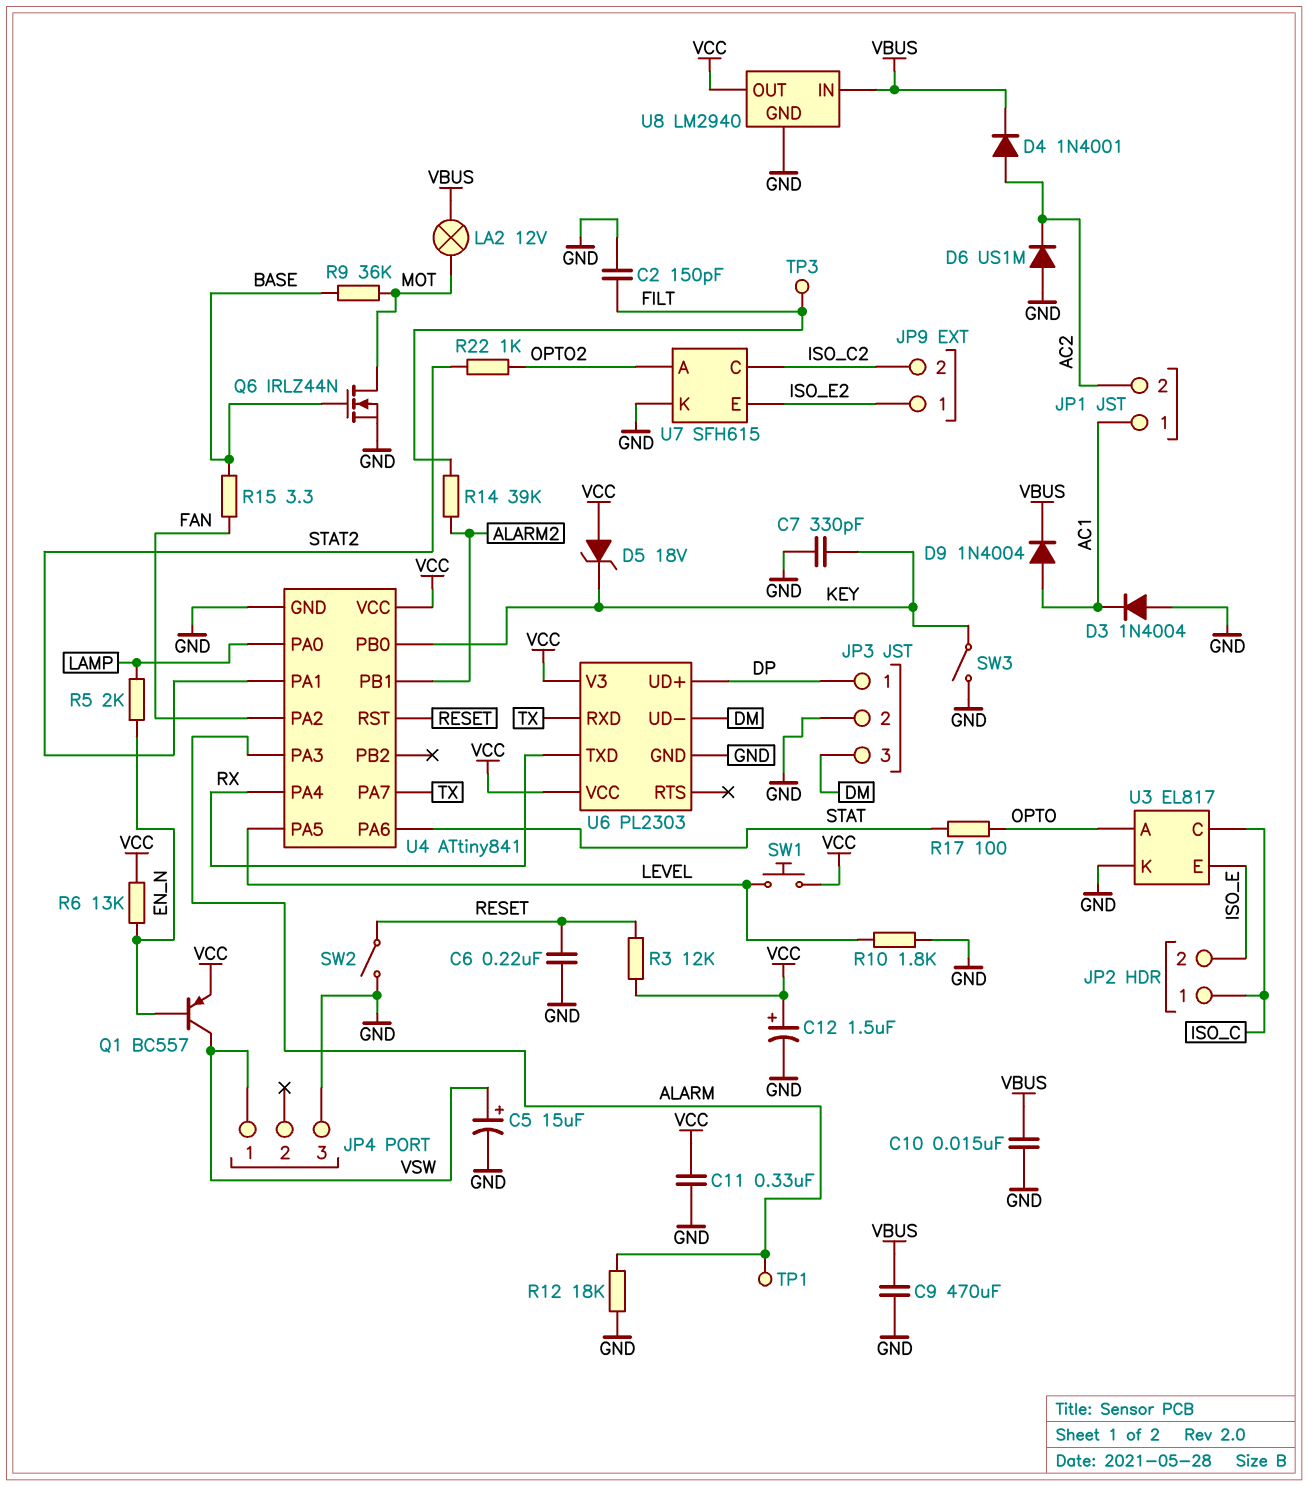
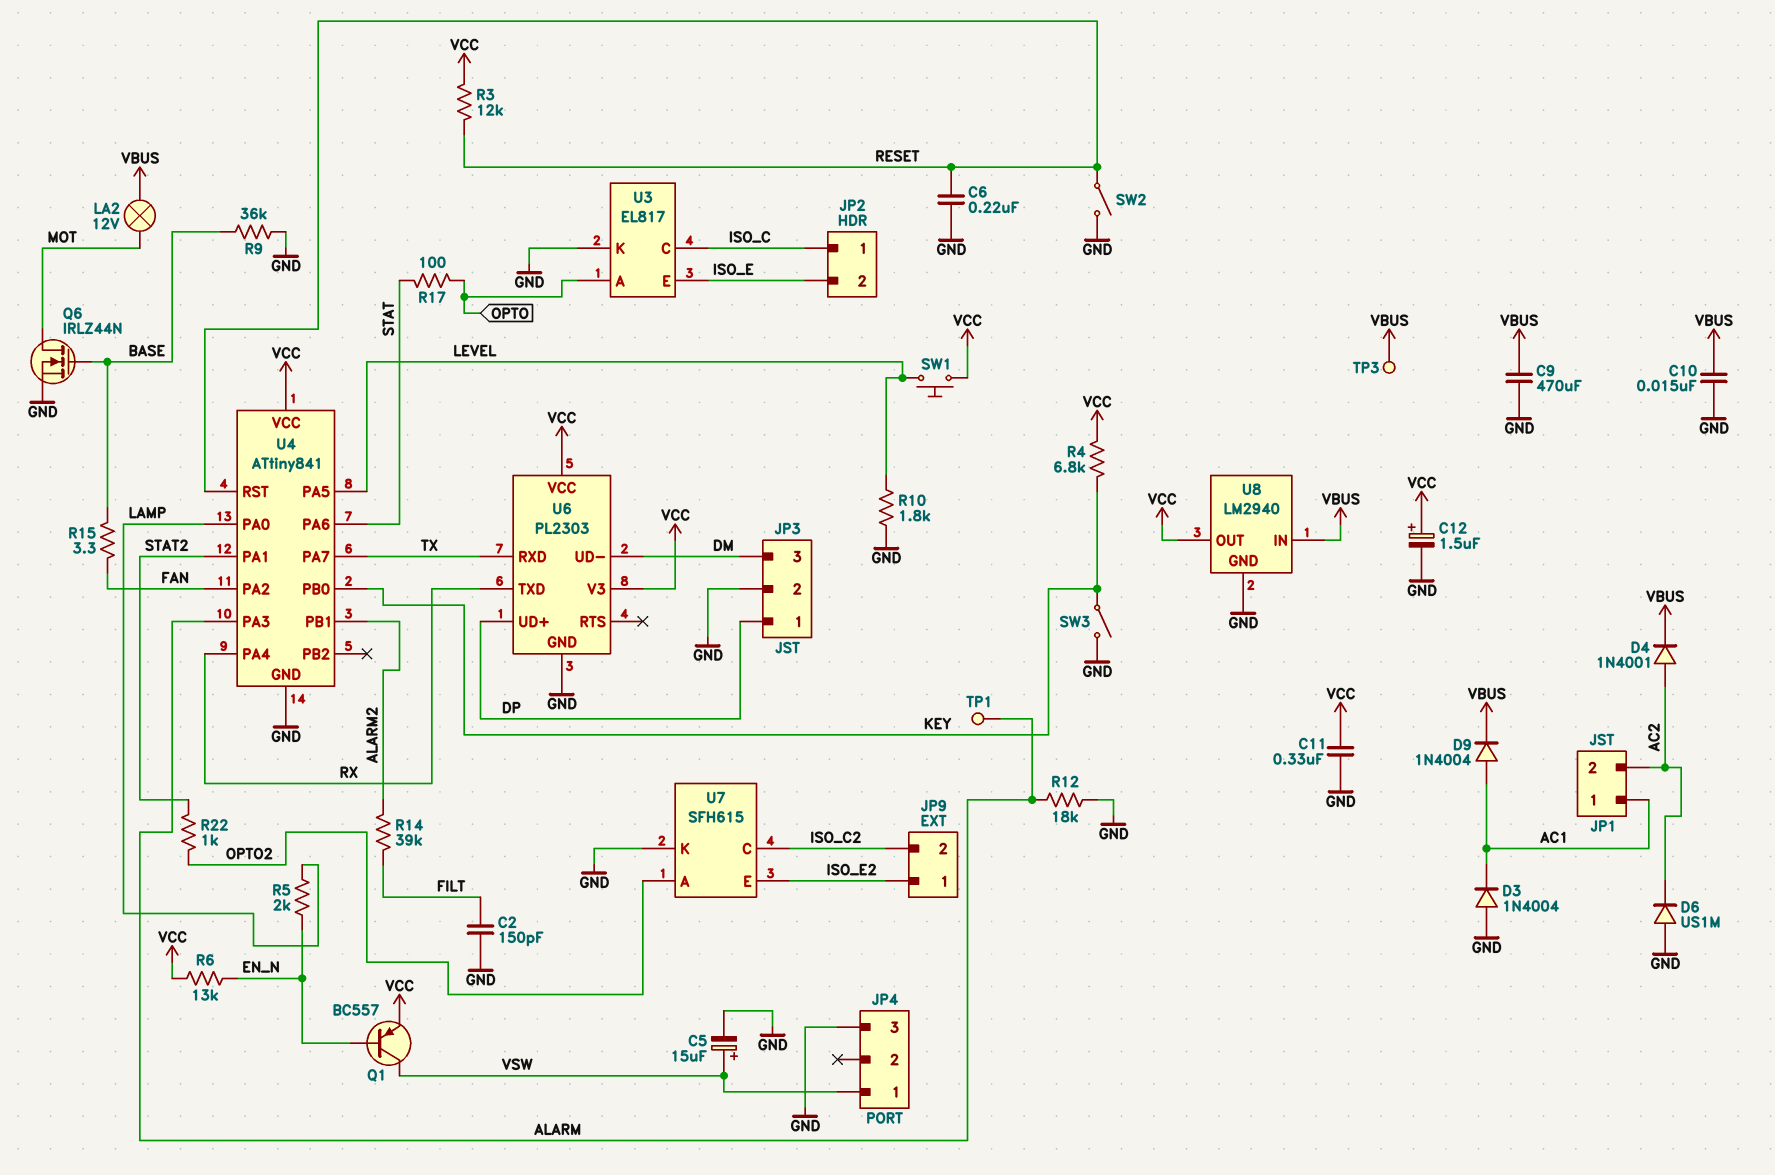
C7: 330pF (GND, KEY) -> none
D5: zener 18V (A VCC, K KEY) -> none
R4: none -> 6.8k (KEY, VCC)
R9: 36k (BASE, MOT) -> 36k (BASE, GND)
TP3: test point (FILT) -> test point (VBUS)

